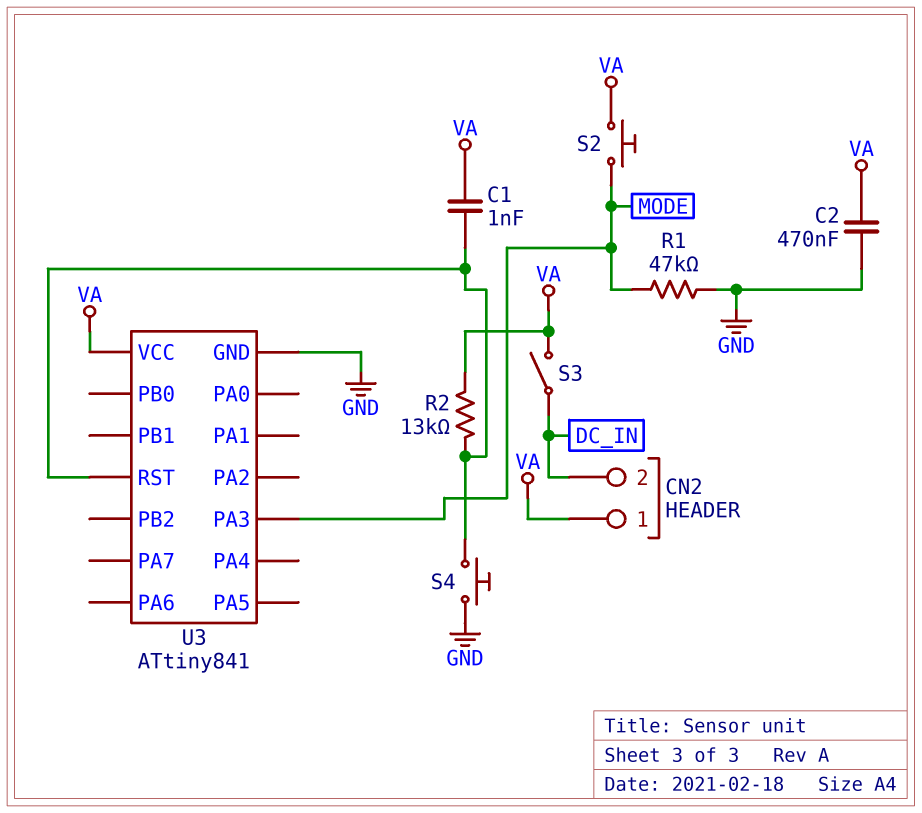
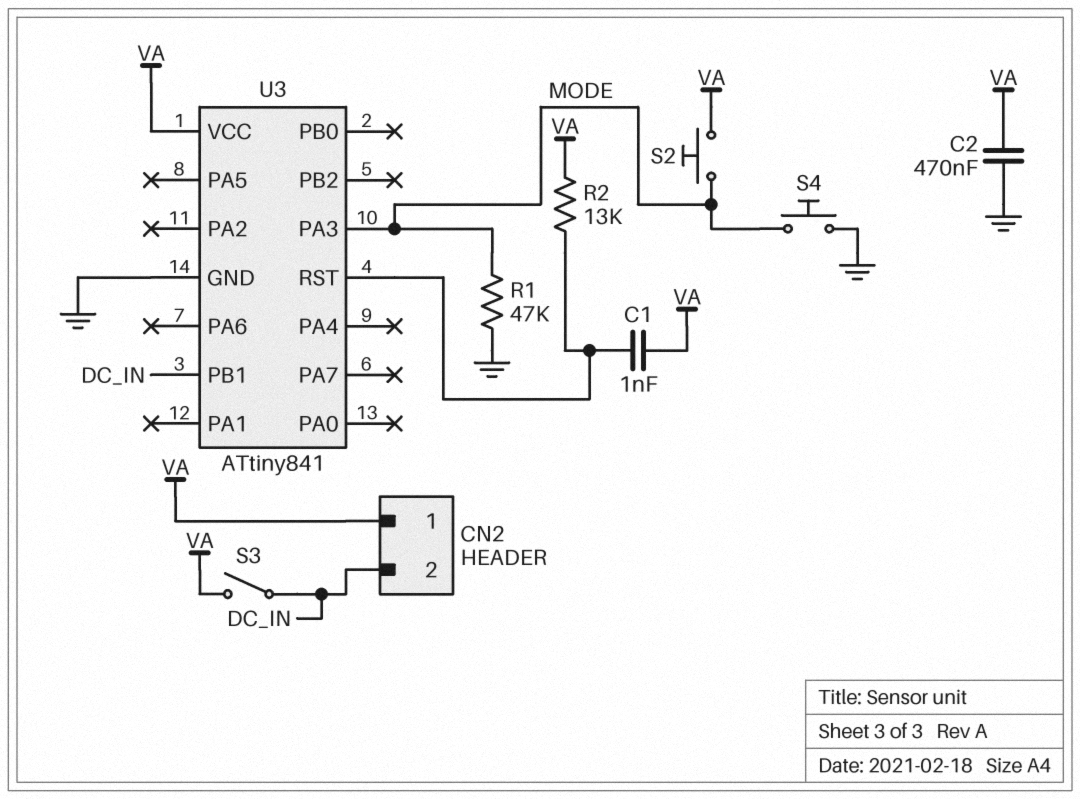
S4: button (GND, U3/RST) -> button (GND, MODE)
U3 pin PB1: none -> DC_IN

